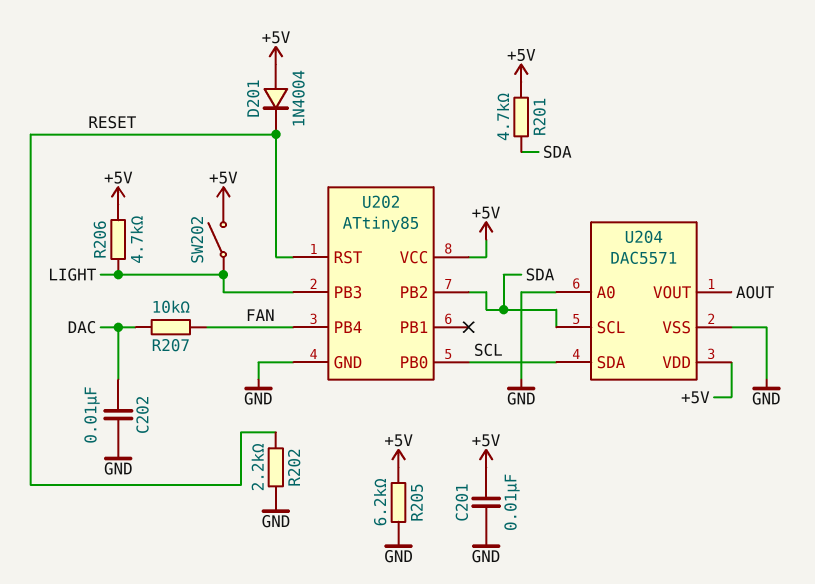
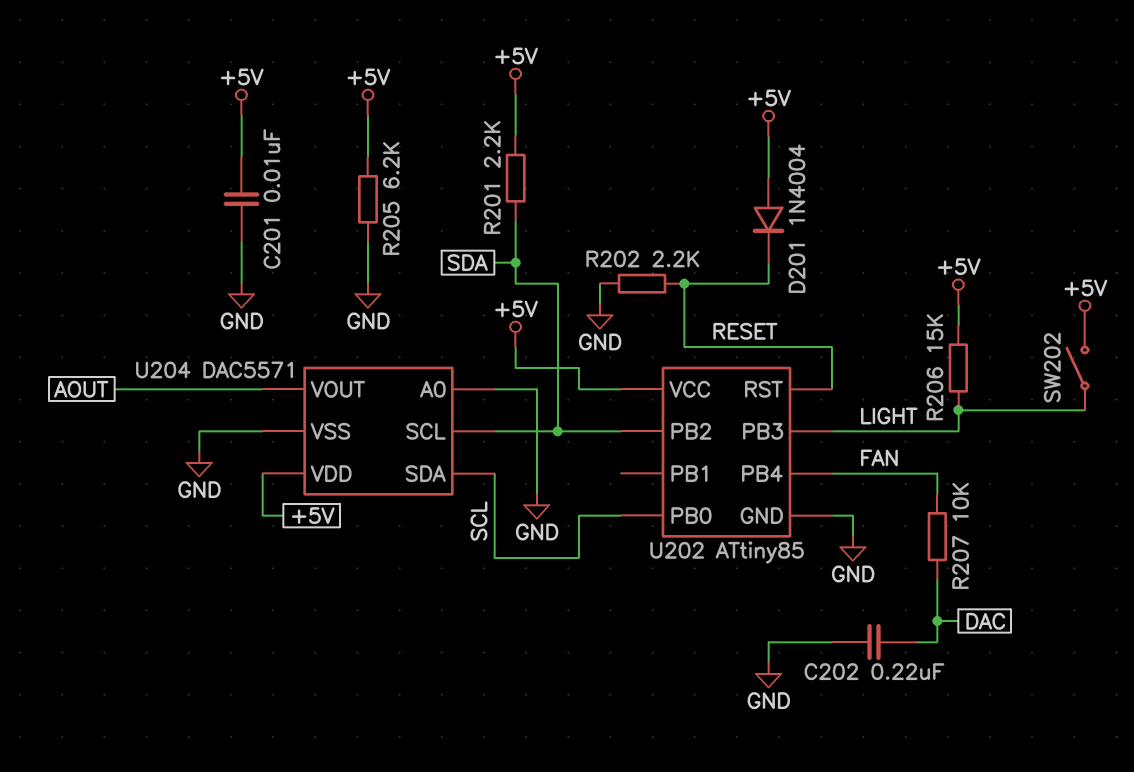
C202: 10nF (DAC, GND) -> 220nF (DAC, GND)
R201: 4.7k (+5V, SDA) -> 2.2k (+5V, SDA)
R206: 4.7k (+5V, LIGHT) -> 15k (+5V, LIGHT)

